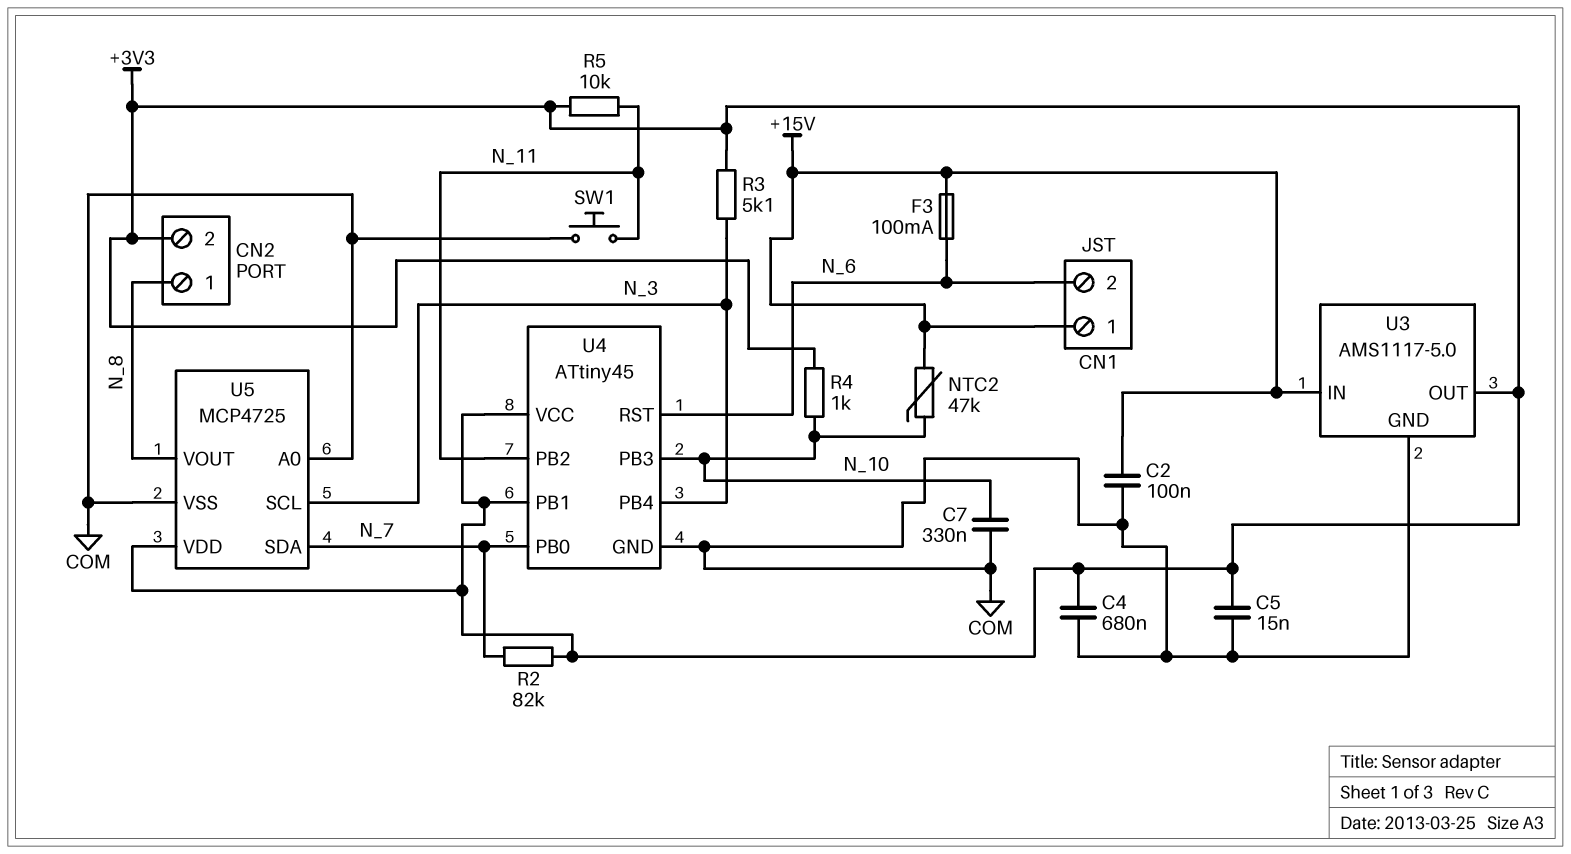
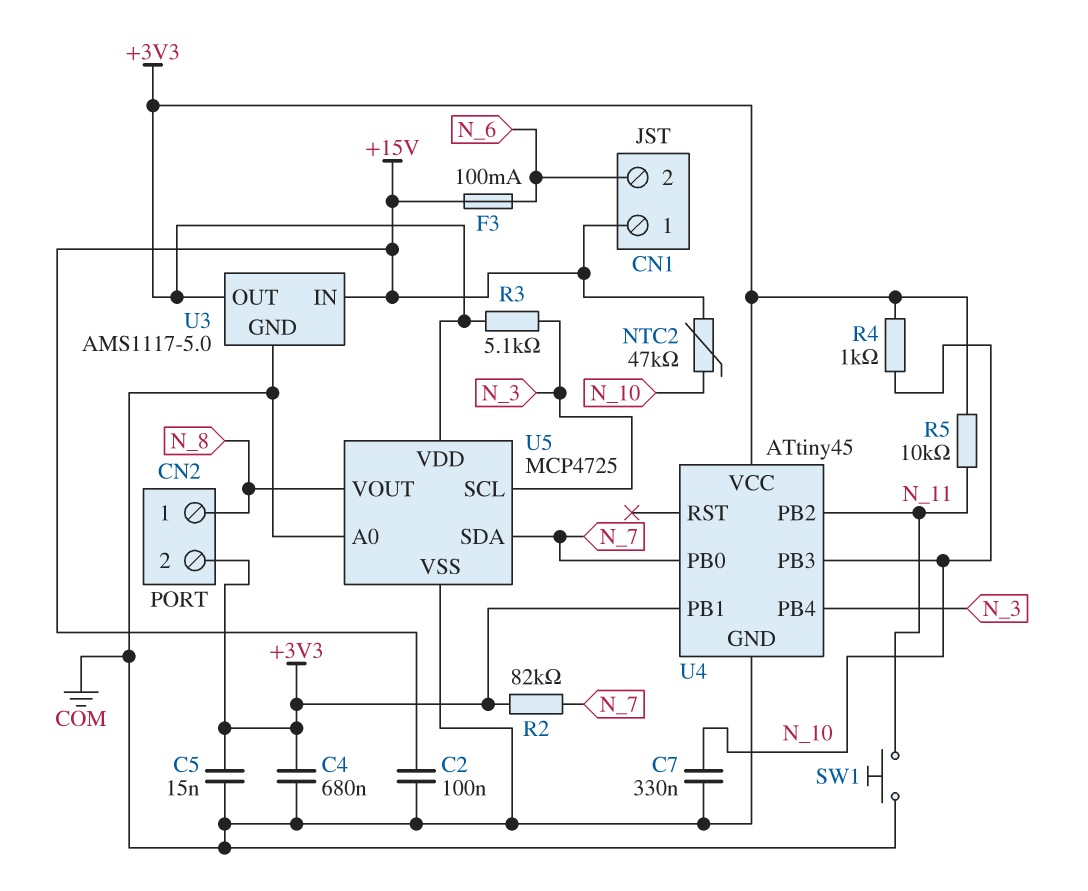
U4 pin RST: N_6 -> none

